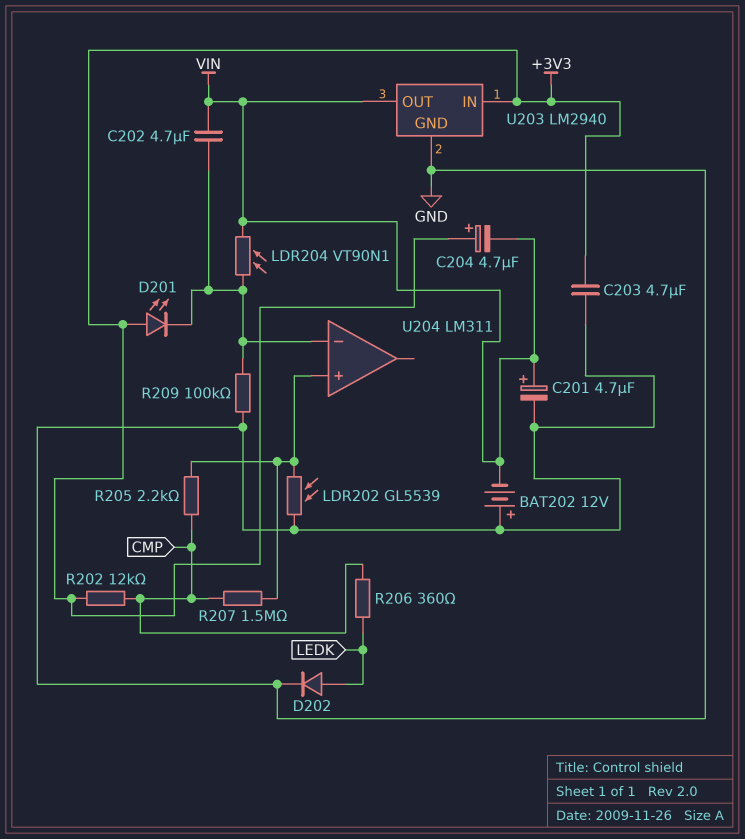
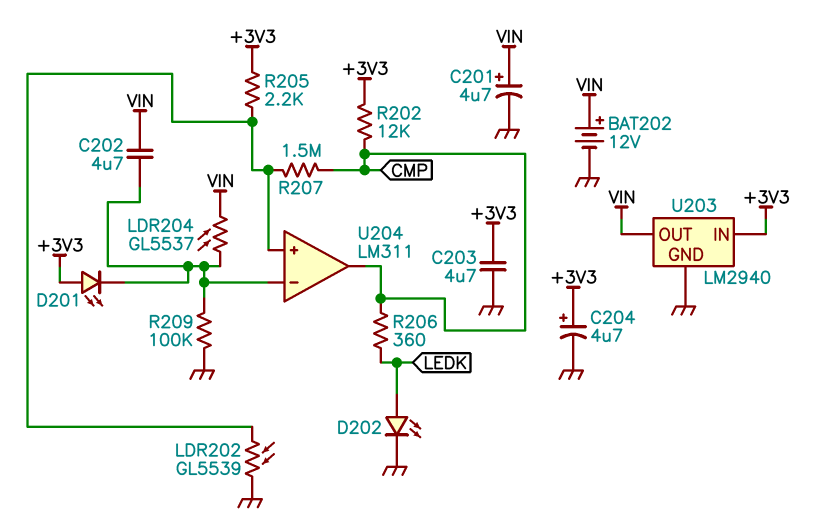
BAT202: 12V (plus GND, minus VIN) -> 12V (plus VIN, minus GND)
C204: 4.7uF (plus +3V3, minus VIN) -> 4.7uF (plus +3V3, minus GND)
D202: diode (A LEDK, K GND) -> LED (A LEDK, K GND)
LDR204: VT90N1 (U204/in-, VIN) -> GL5537 (U204/in-, VIN)
R205: 2.2k (CMP, U204/in+) -> 2.2k (+3V3, U204/in+)
U204 pin out: none -> CMP

